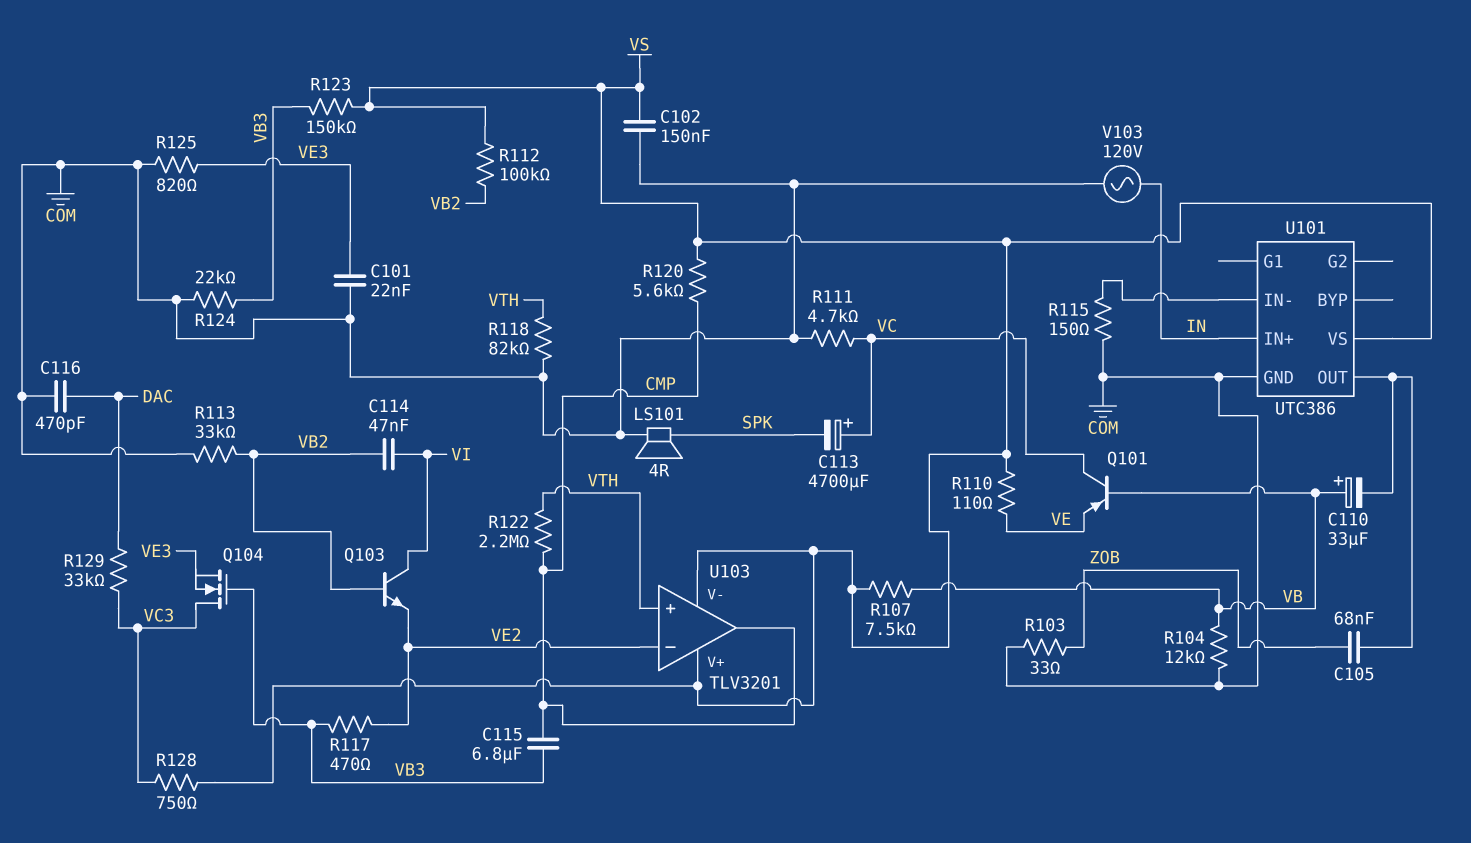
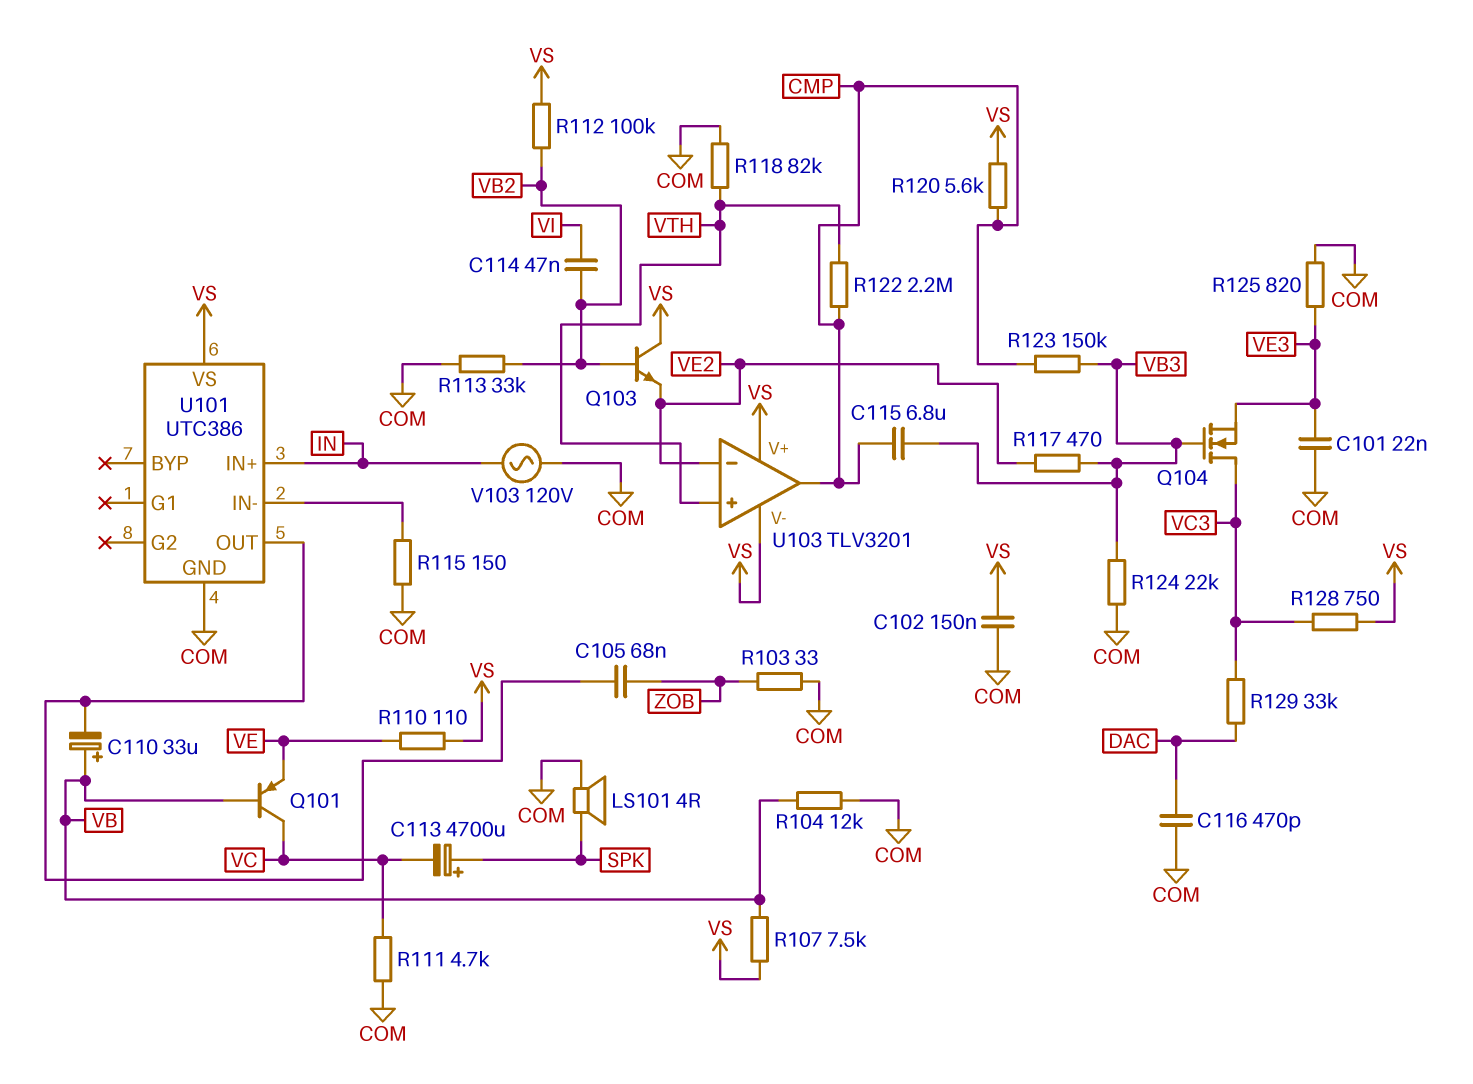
C113: 4700uF (plus VC, minus SPK) -> 4700uF (plus SPK, minus VC)
Q103: NPN (B VB2, C VI, E VE2) -> NPN (B VB2, C VS, E VE2)
R123: 150k (VB3, VS) -> 150k (CMP, VB3)

